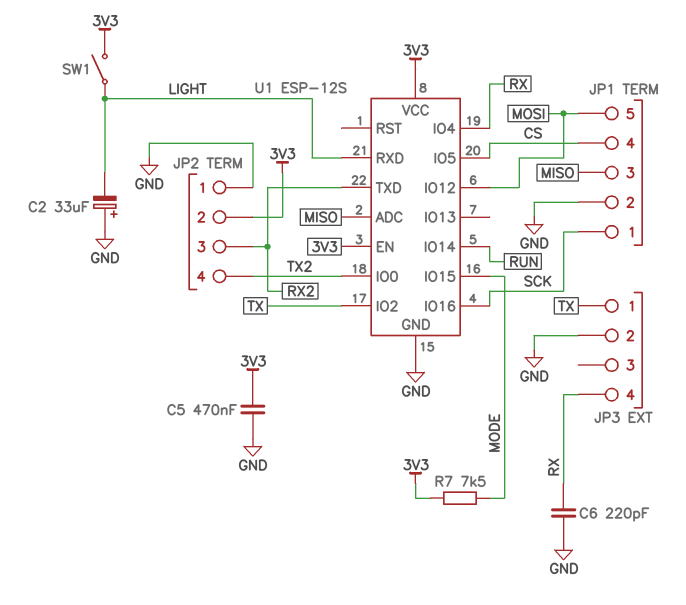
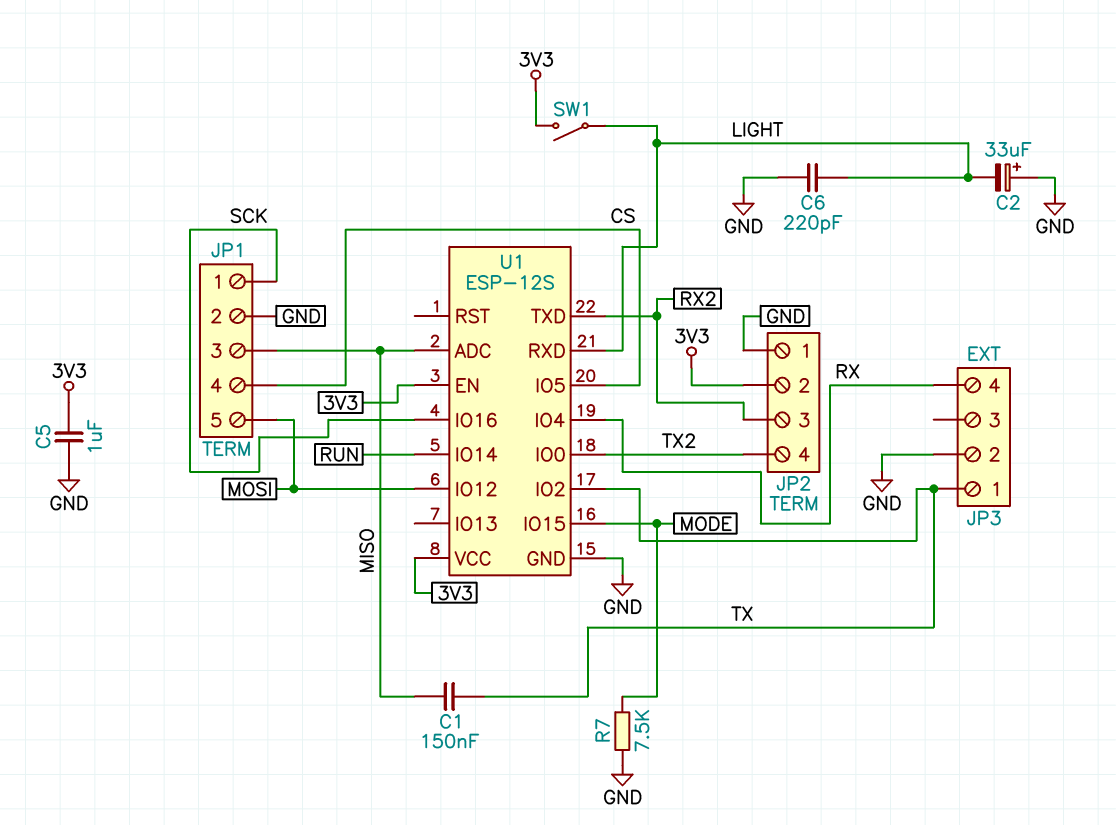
C1: none -> 150nF (MISO, TX)
C5: 470nF (3V3, GND) -> 1uF (3V3, GND)
C6: 220pF (GND, RX) -> 220pF (GND, LIGHT)
R7: 7.5k (3V3, MODE) -> 7.5k (GND, MODE)

